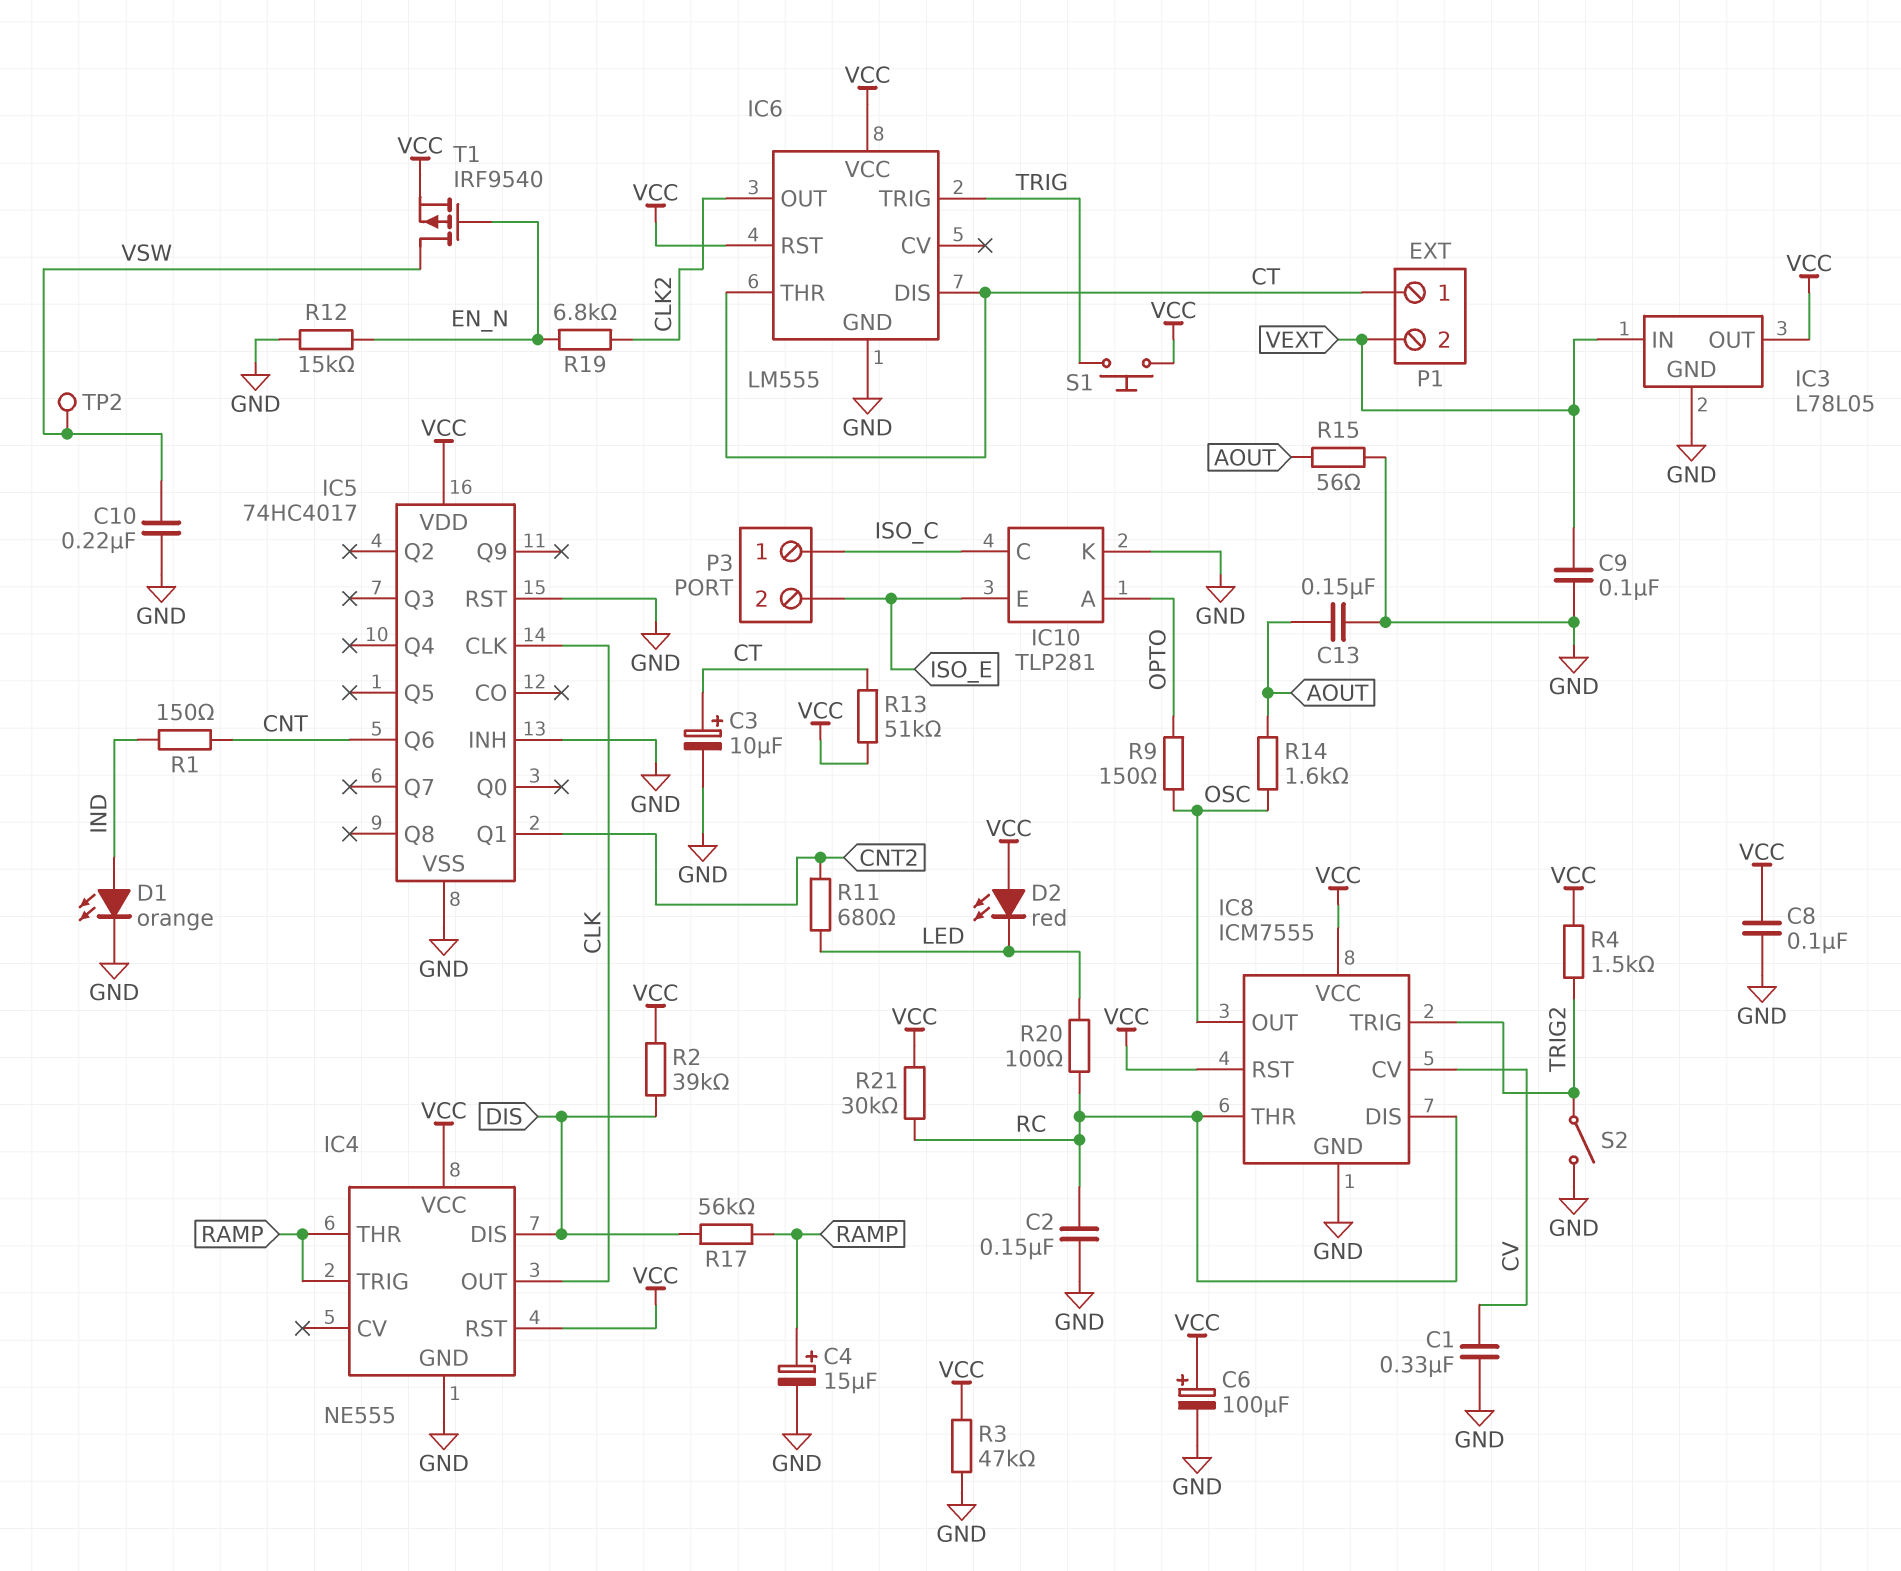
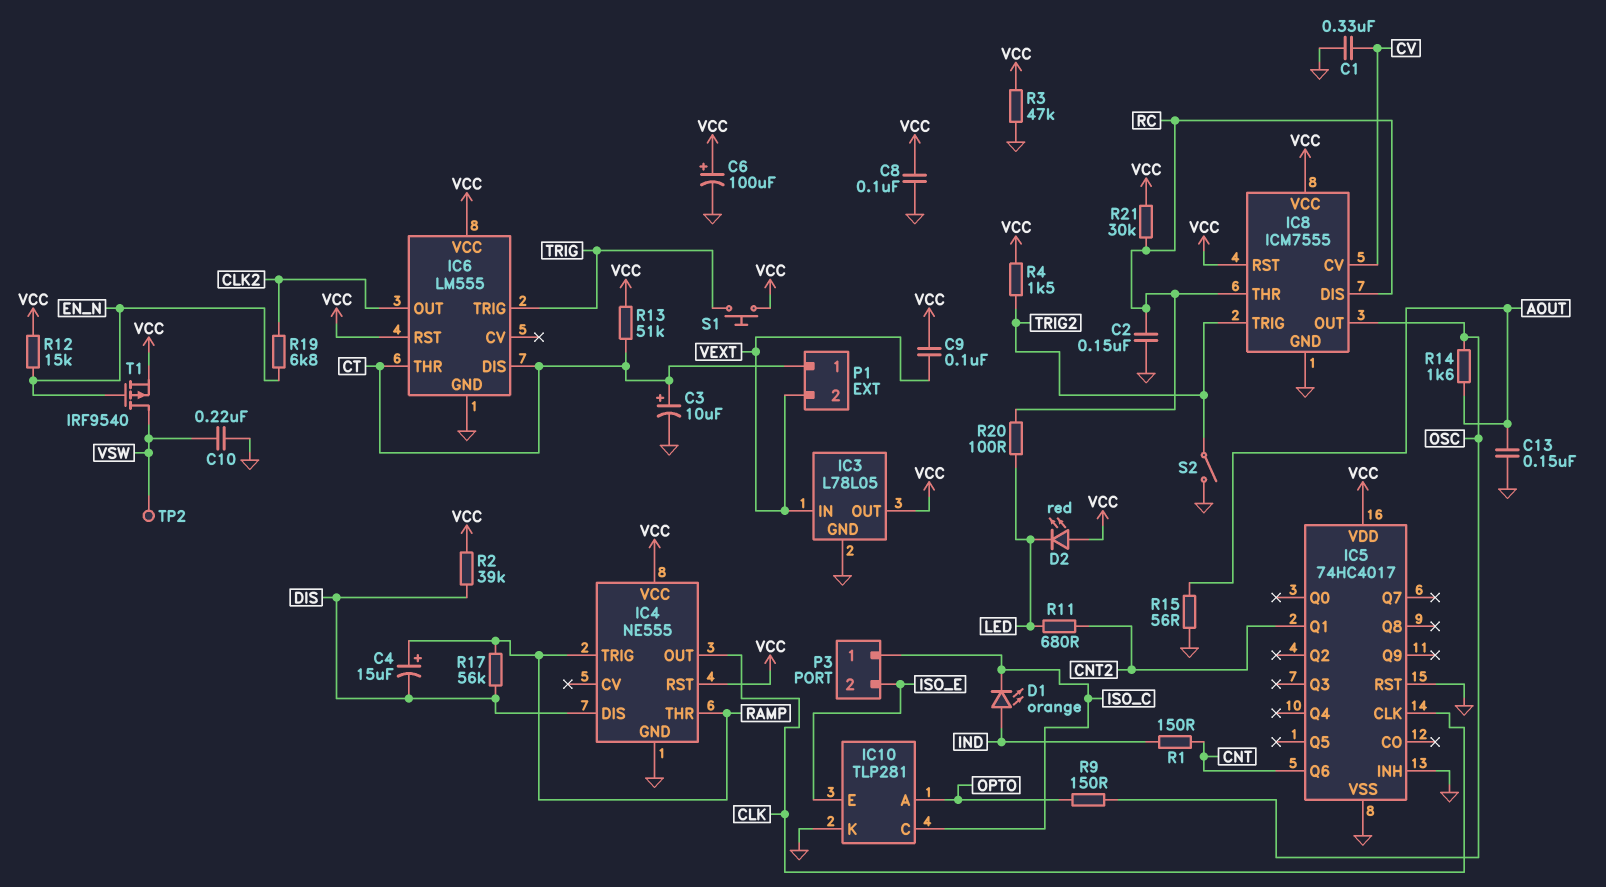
C4: 15uF (plus RAMP, minus GND) -> 15uF (plus RAMP, minus DIS)
C9: 100nF (GND, VEXT) -> 100nF (VCC, VEXT)
D1: LED orange (A IND, K GND) -> LED orange (A IND, K ISO_C)
R12: 15k (EN_N, GND) -> 15k (EN_N, VCC)

